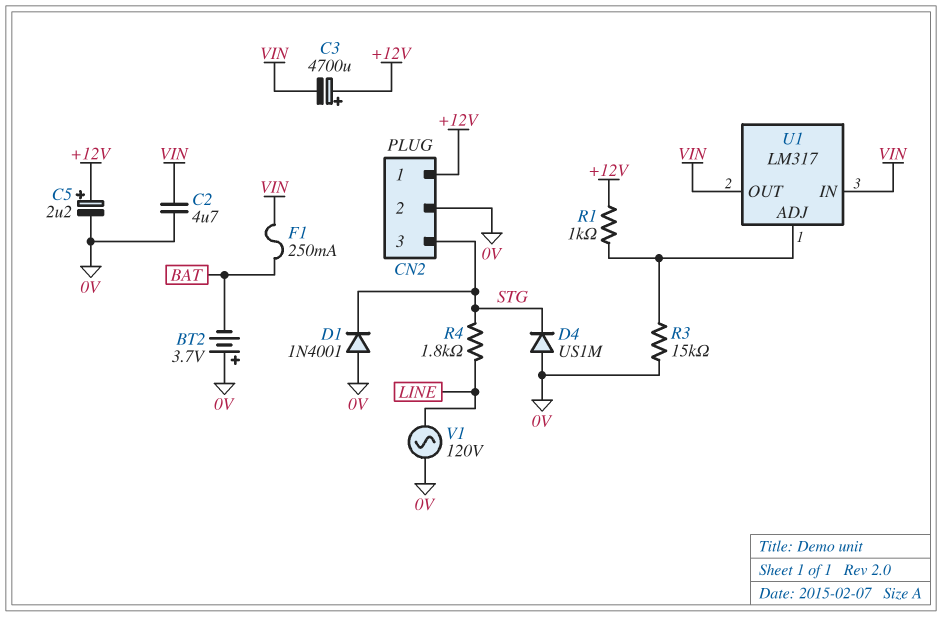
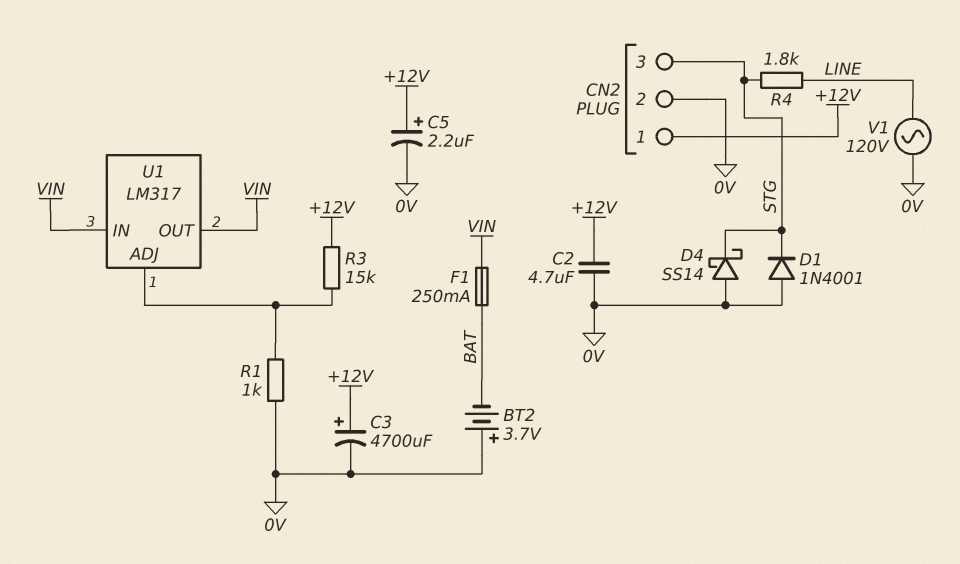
C2: 4.7uF (0V, VIN) -> 4.7uF (+12V, 0V)
C3: 4700uF (plus +12V, minus VIN) -> 4700uF (plus +12V, minus 0V)
D4: diode US1M (A 0V, K STG) -> schottky SS14 (A 0V, K STG)
R1: 1k (+12V, U1/ADJ) -> 1k (0V, U1/ADJ)
R3: 15k (0V, U1/ADJ) -> 15k (+12V, U1/ADJ)

